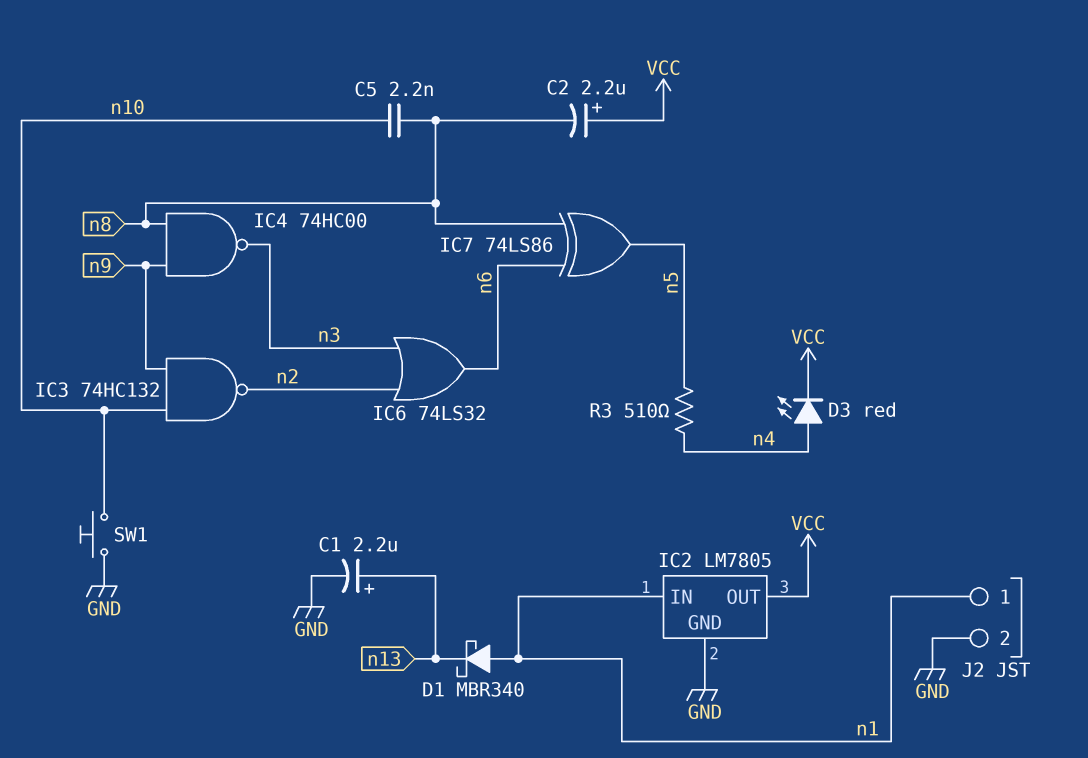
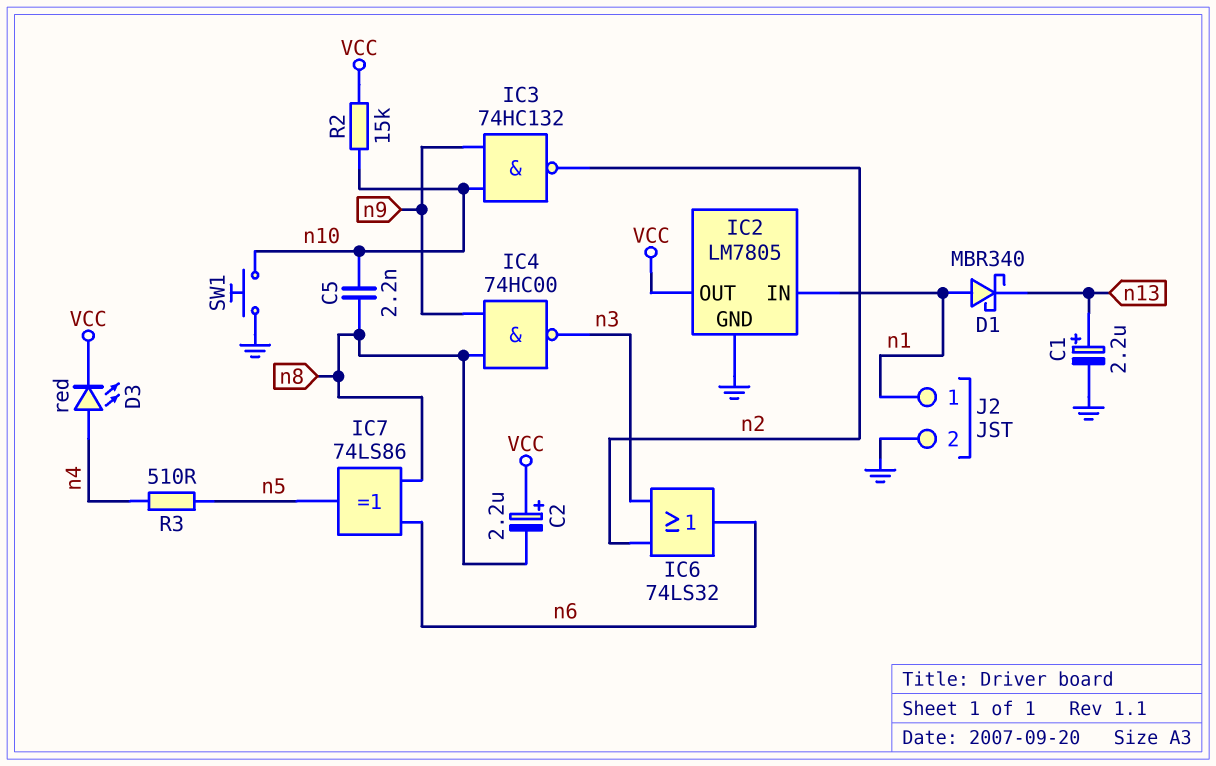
R2: none -> 15k (VCC, n10)

